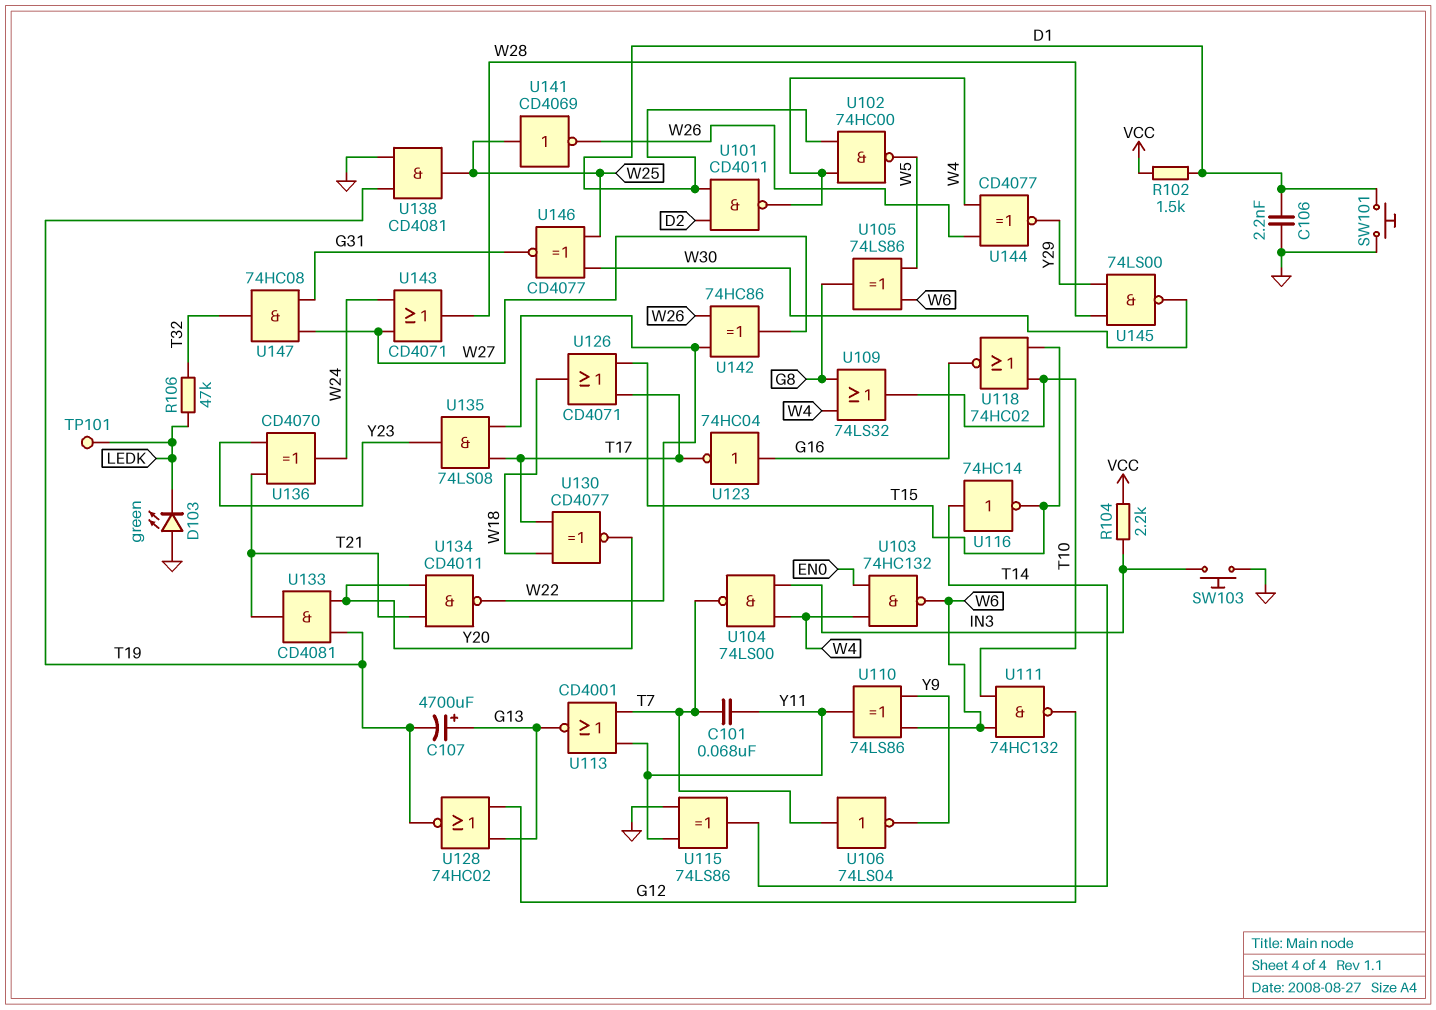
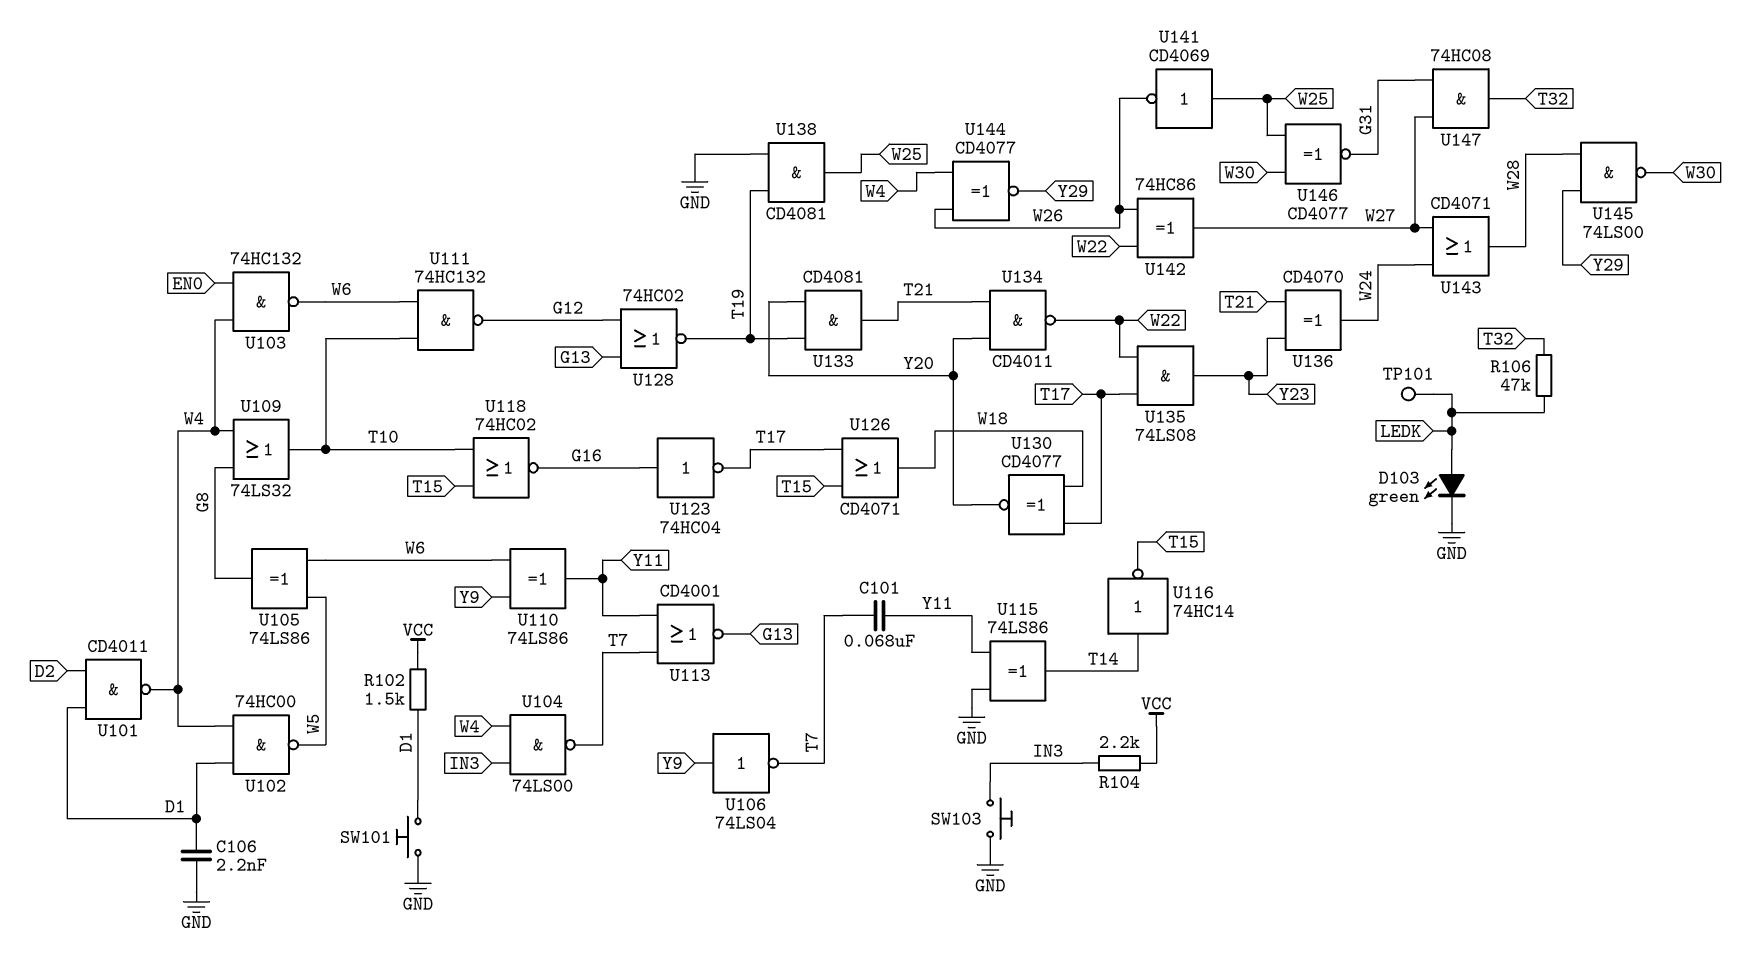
C107: 4700uF (plus G13, minus T19) -> none
D103: LED green (A GND, K LEDK) -> LED green (A LEDK, K GND)
U106: NOT 74LS04 (in T7, out Y9) -> NOT 74LS04 (in Y9, out T7)

